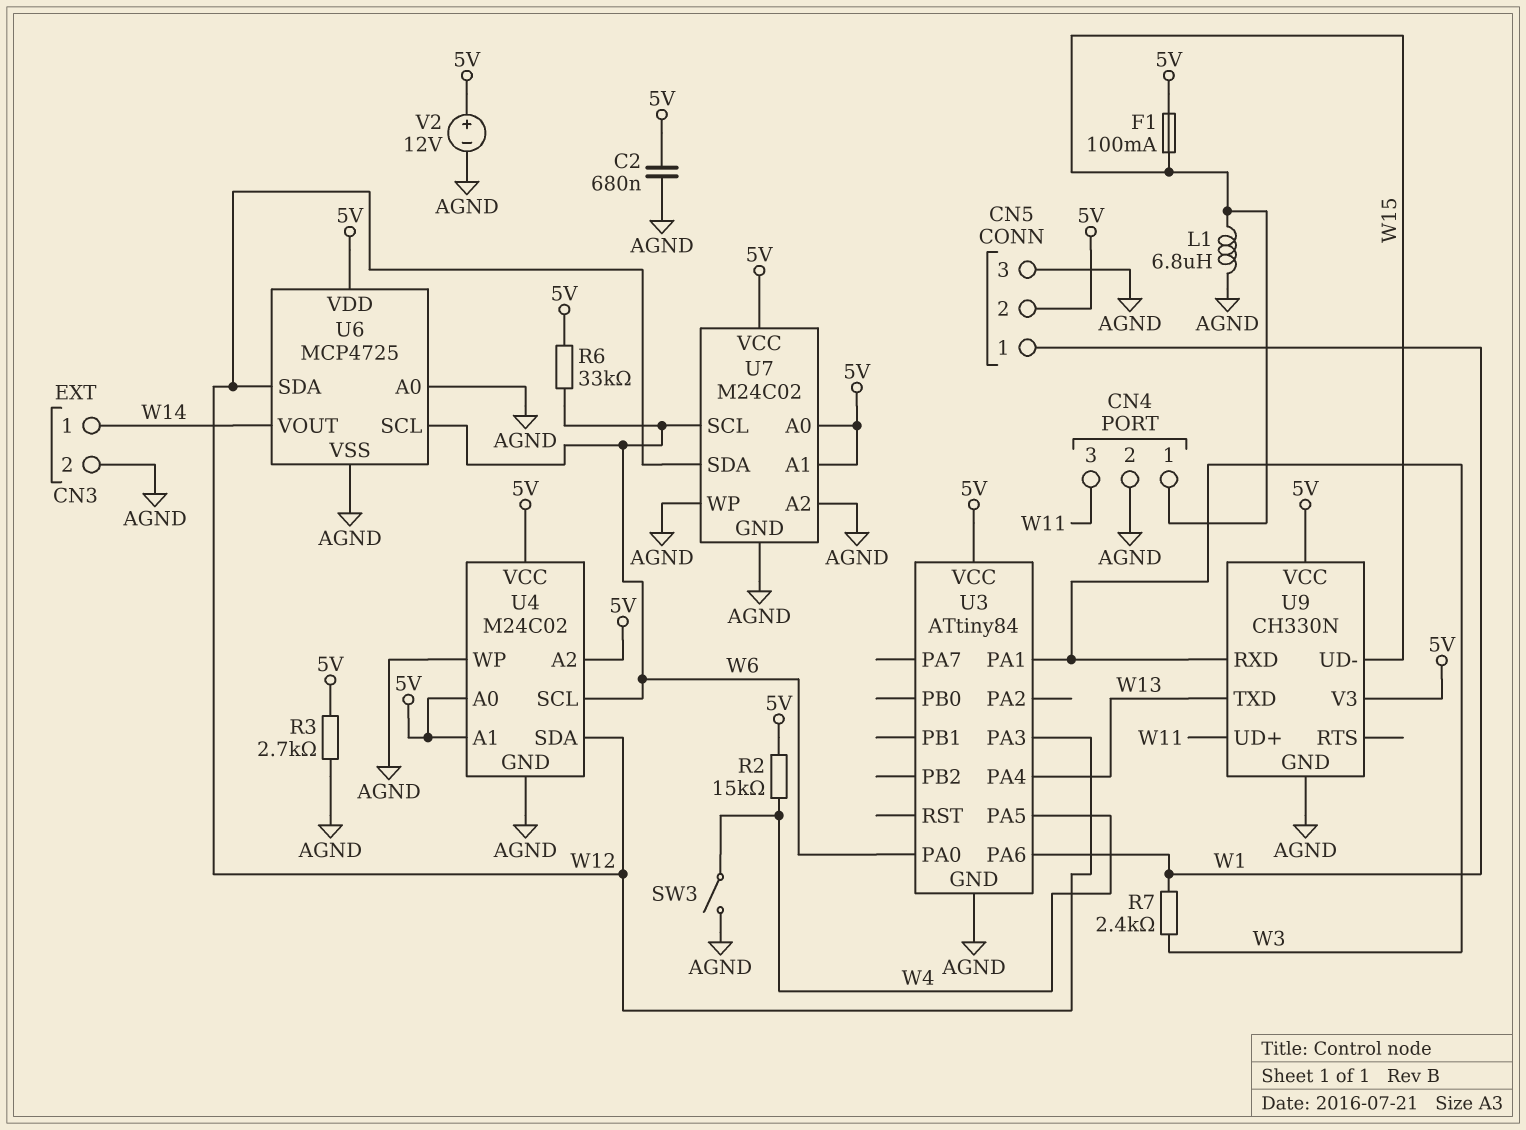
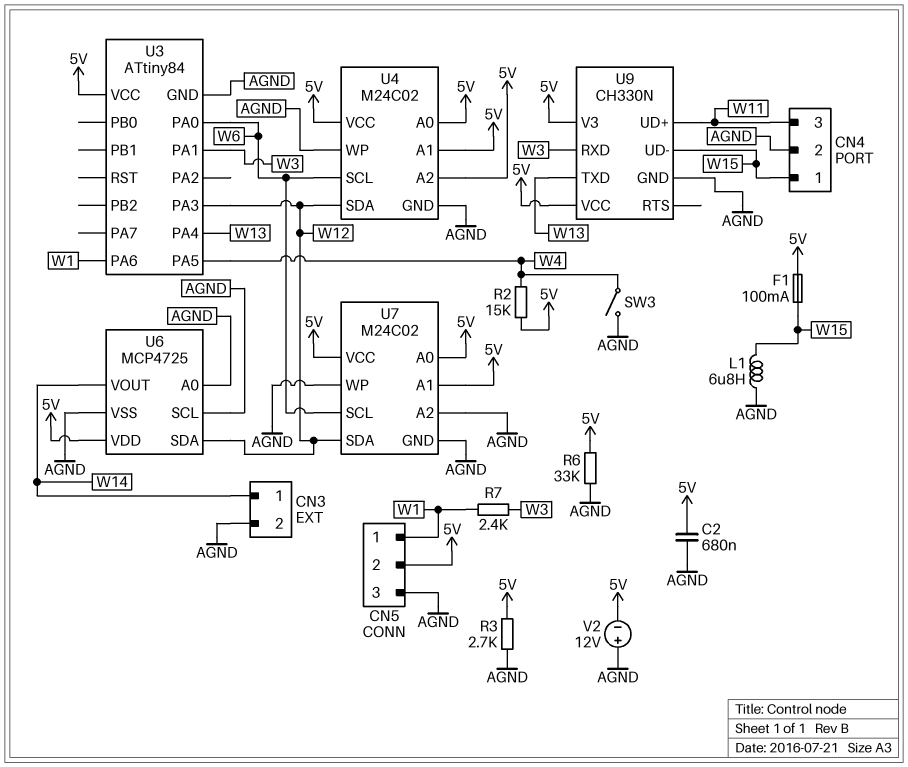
R6: 33k (5V, W6) -> 33k (5V, AGND)
U6 pin SCL: W6 -> AGND
V2: 12V (plus 5V, minus AGND) -> 12V (plus AGND, minus 5V)

